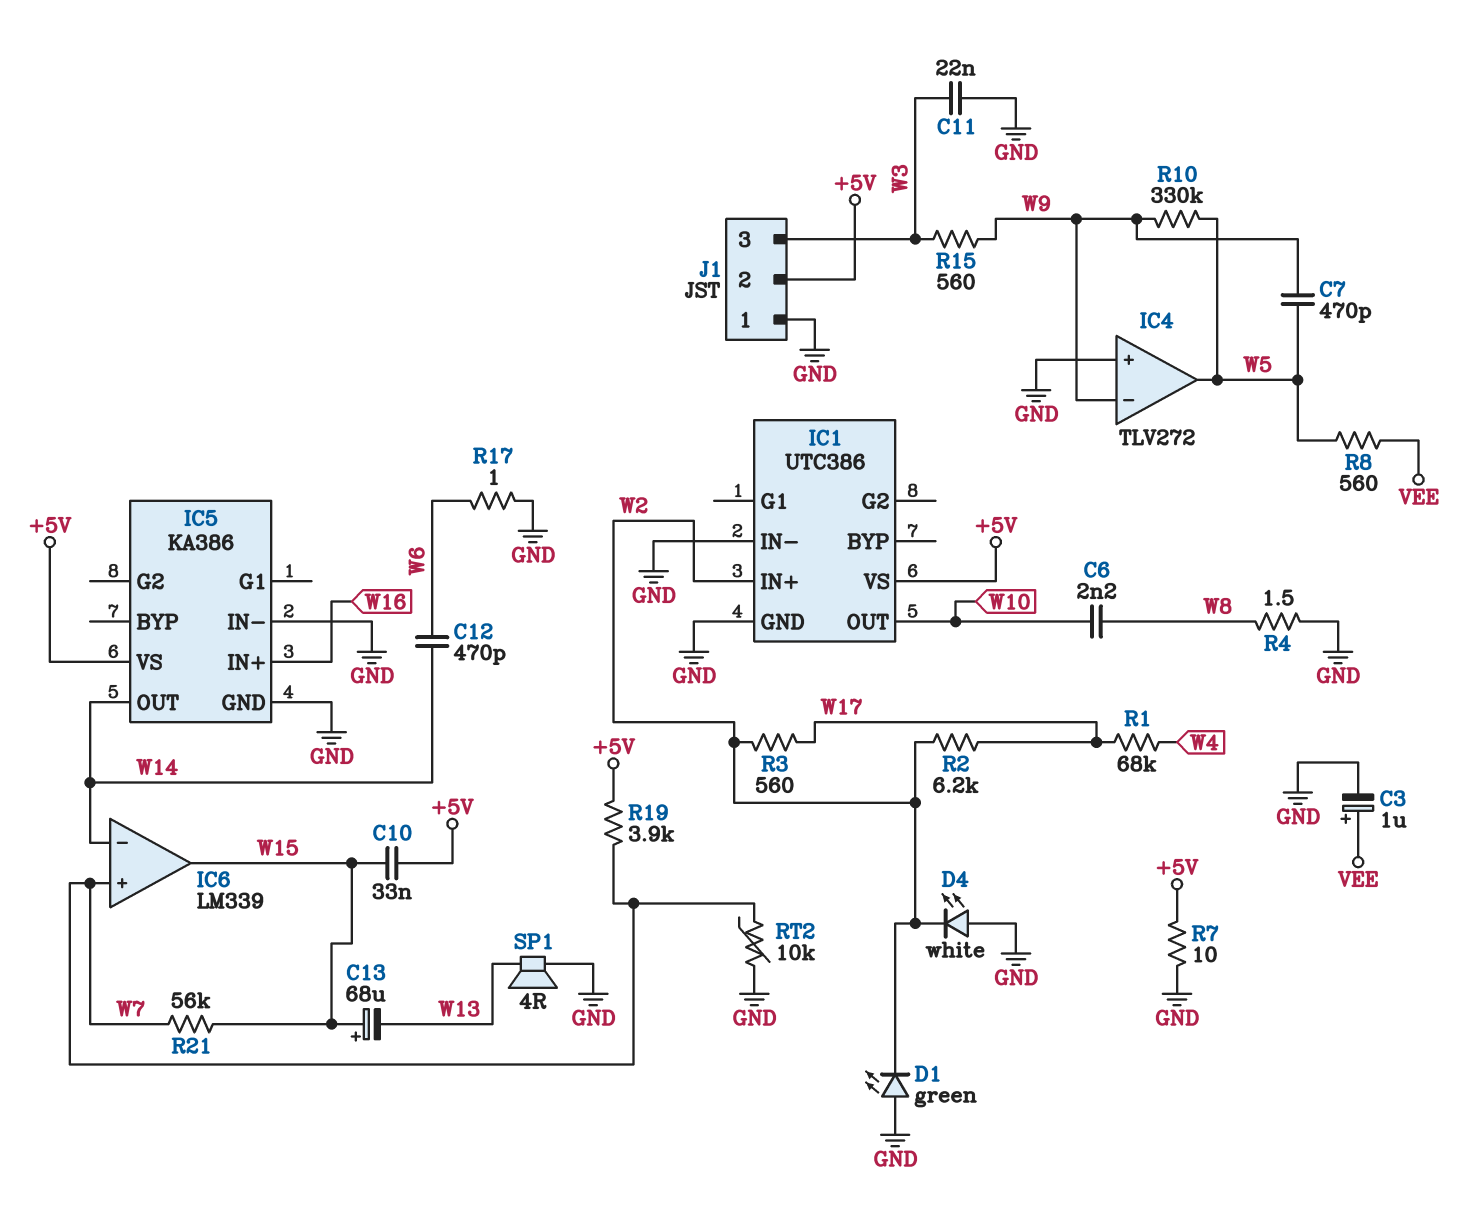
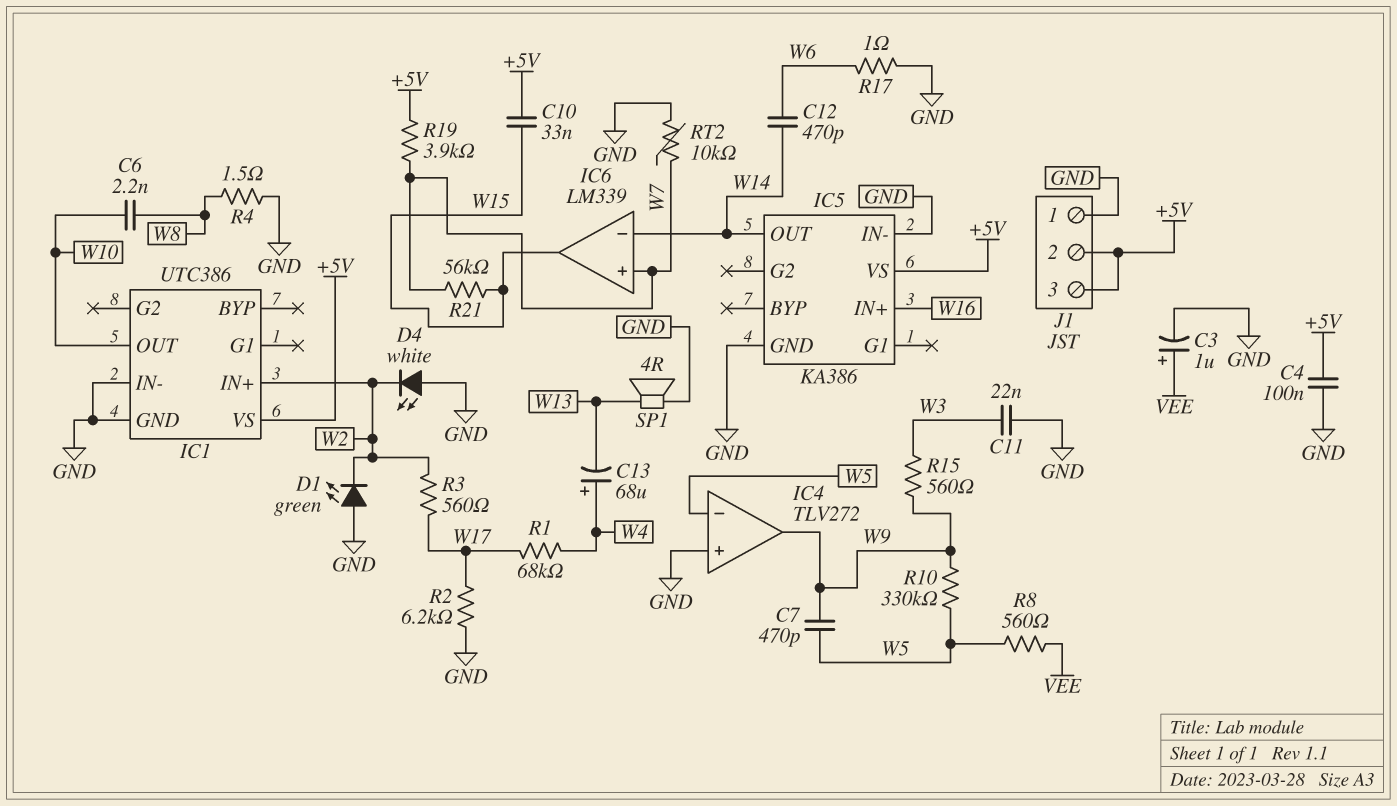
C4: none -> 100nF (+5V, GND)
C13: 68uF (plus W15, minus W13) -> 68uF (plus W4, minus W13)
IC4 pin in-: W9 -> W5
IC4 pin out: W5 -> W9
J1 pin 3: W3 -> +5V
R2: 6.2k (W2, W17) -> 6.2k (GND, W17)
R7: 10 (+5V, GND) -> none

